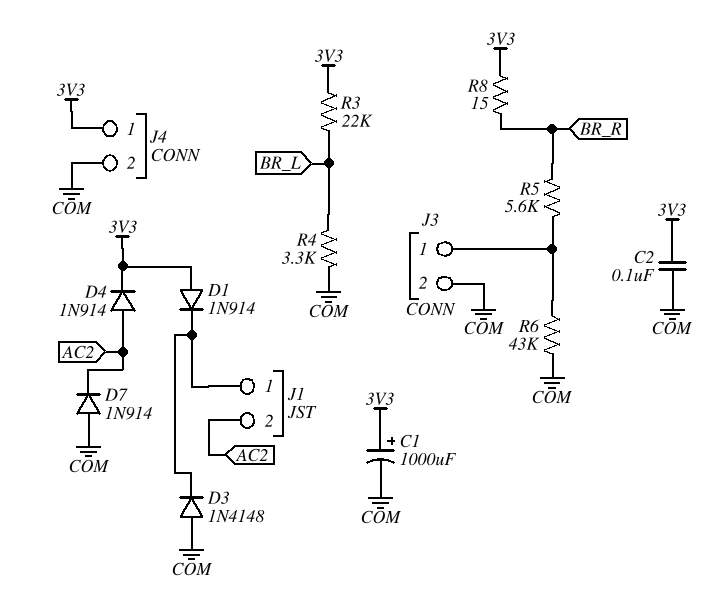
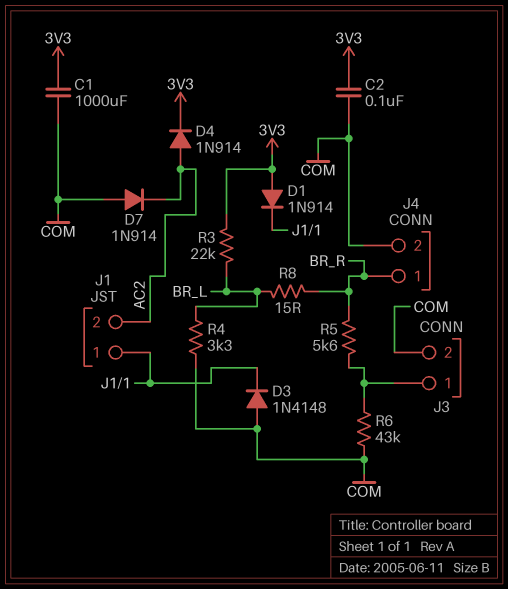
C1: 1000uF (plus 3V3, minus COM) -> 1000uF (3V3, COM)
J4 pin 1: 3V3 -> BR_R
R8: 15 (3V3, BR_R) -> 15 (BR_L, BR_R)

